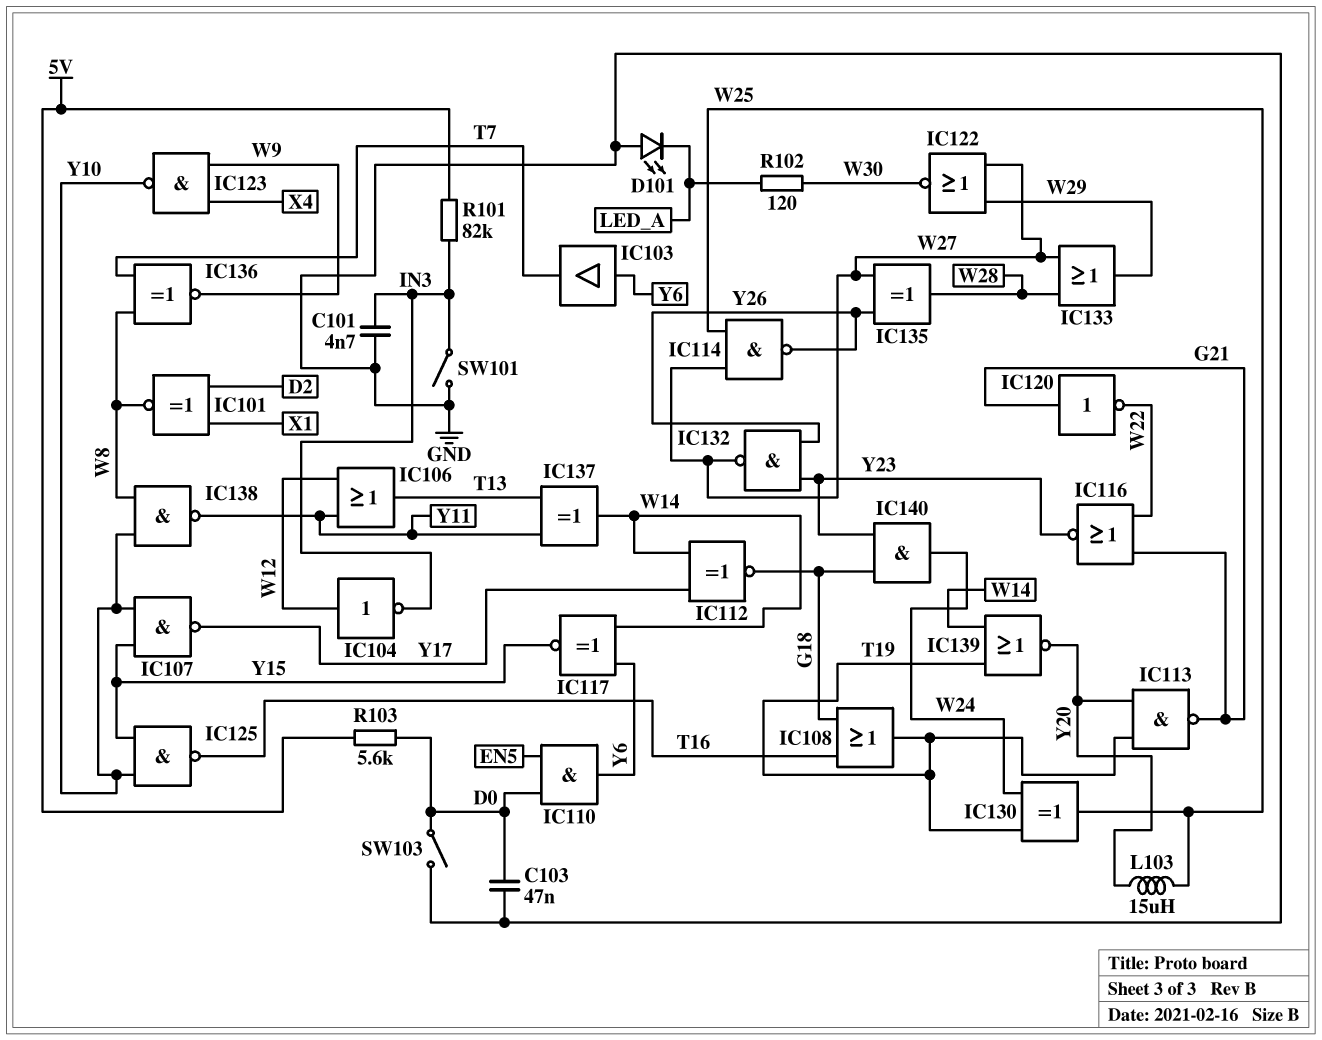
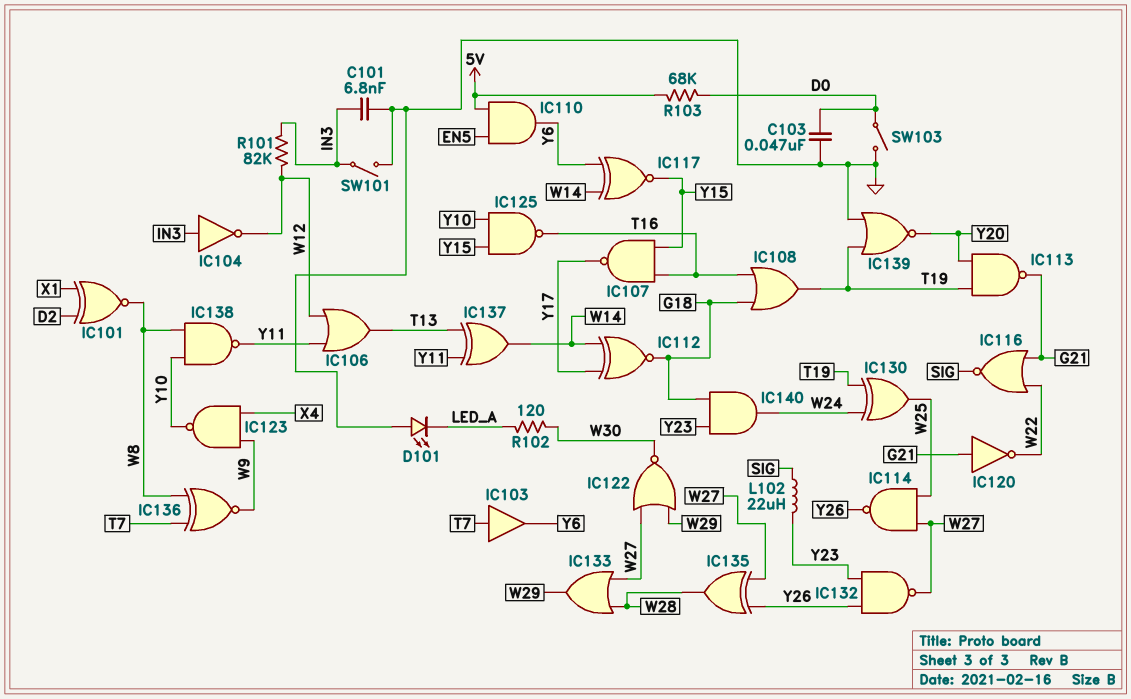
C101: 4.7nF (GND, IN3) -> 6.8nF (GND, IN3)
IC103: buffer (in Y6, out T7) -> buffer (in T7, out Y6)
IC104: NOT (in W12, out IN3) -> NOT (in IN3, out W12)
IC107: NAND (in Y10, in Y15, out Y17) -> NAND (in T16, in Y15, out Y17)
IC110: AND (in D0, in EN5, out Y6) -> AND (in 5V, in EN5, out Y6)
IC116: NOR (in G21, in W22, out Y23) -> NOR (in G21, in W22, out SIG)
IC139: NOR (in T19, in W14, out Y20) -> NOR (in GND, in T19, out Y20)
L102: none -> 22uH (SIG, Y23)
L103: 15uH (W25, Y20) -> none
R101: 82k (5V, IN3) -> 82k (IN3, W12)
R103: 5.6k (5V, D0) -> 68k (5V, D0)

